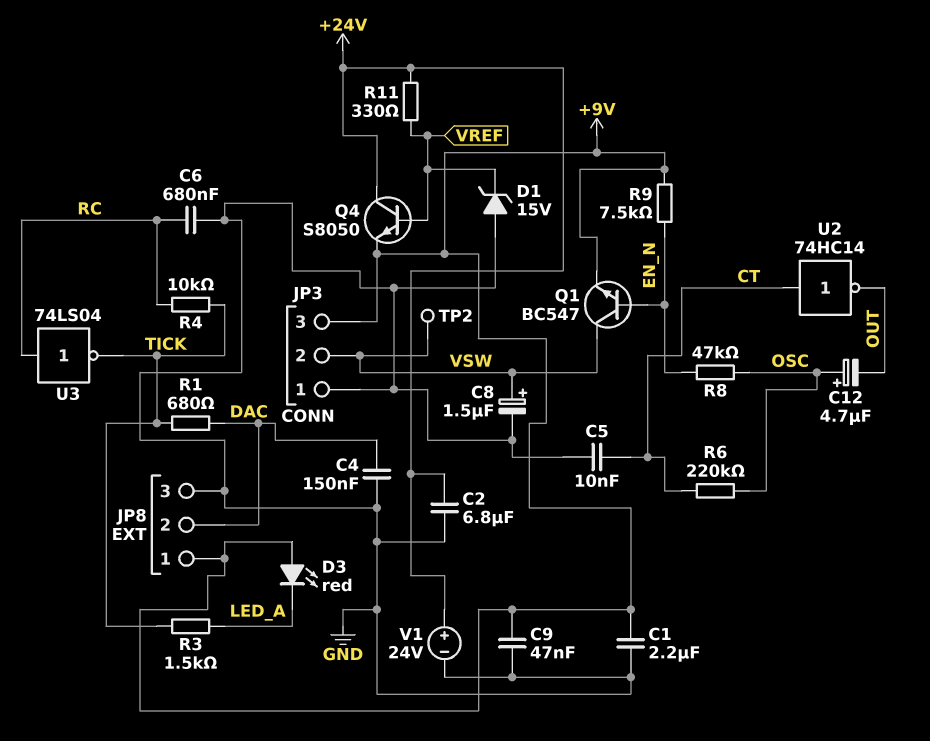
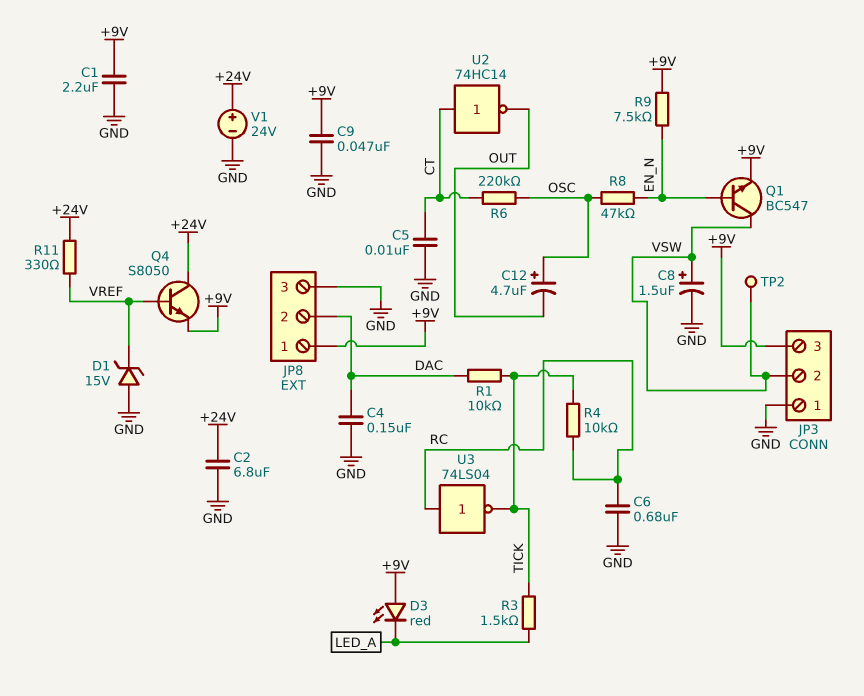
R1: 680 (DAC, TICK) -> 10k (DAC, TICK)

